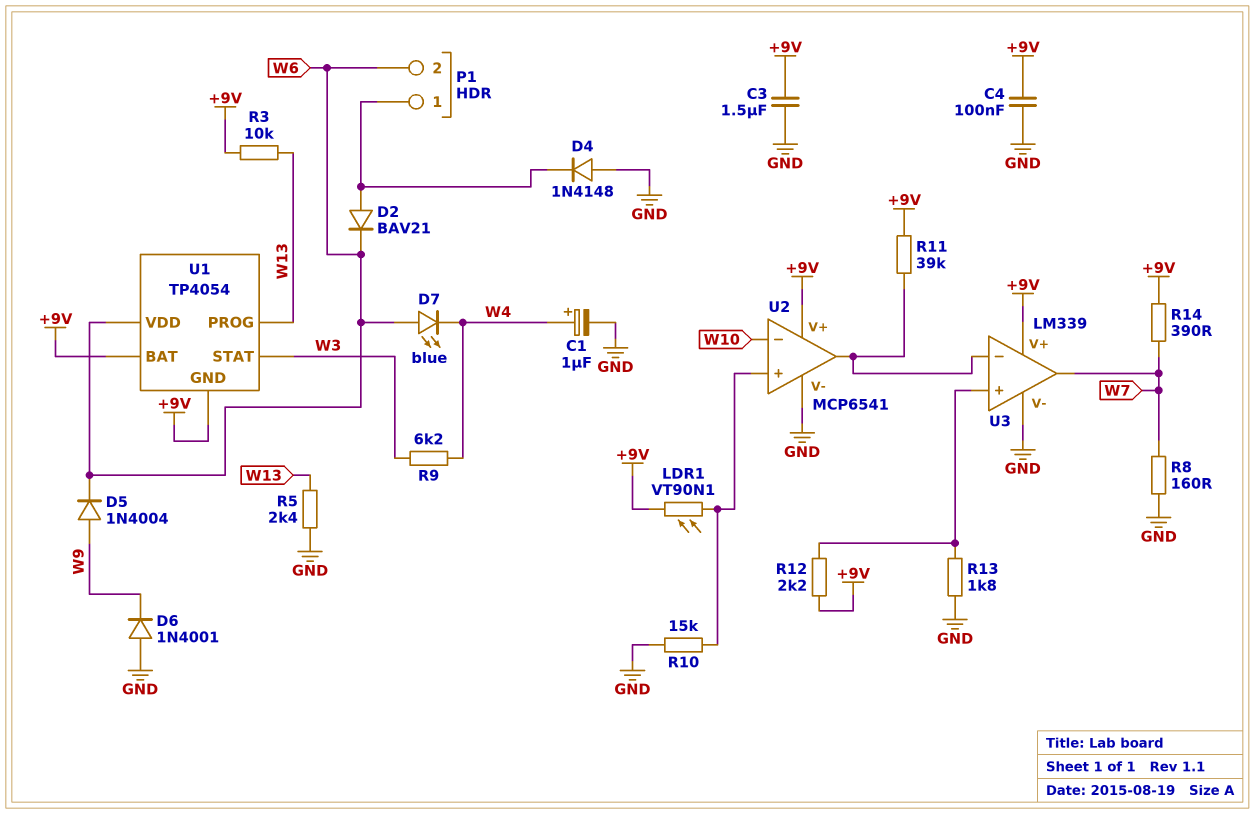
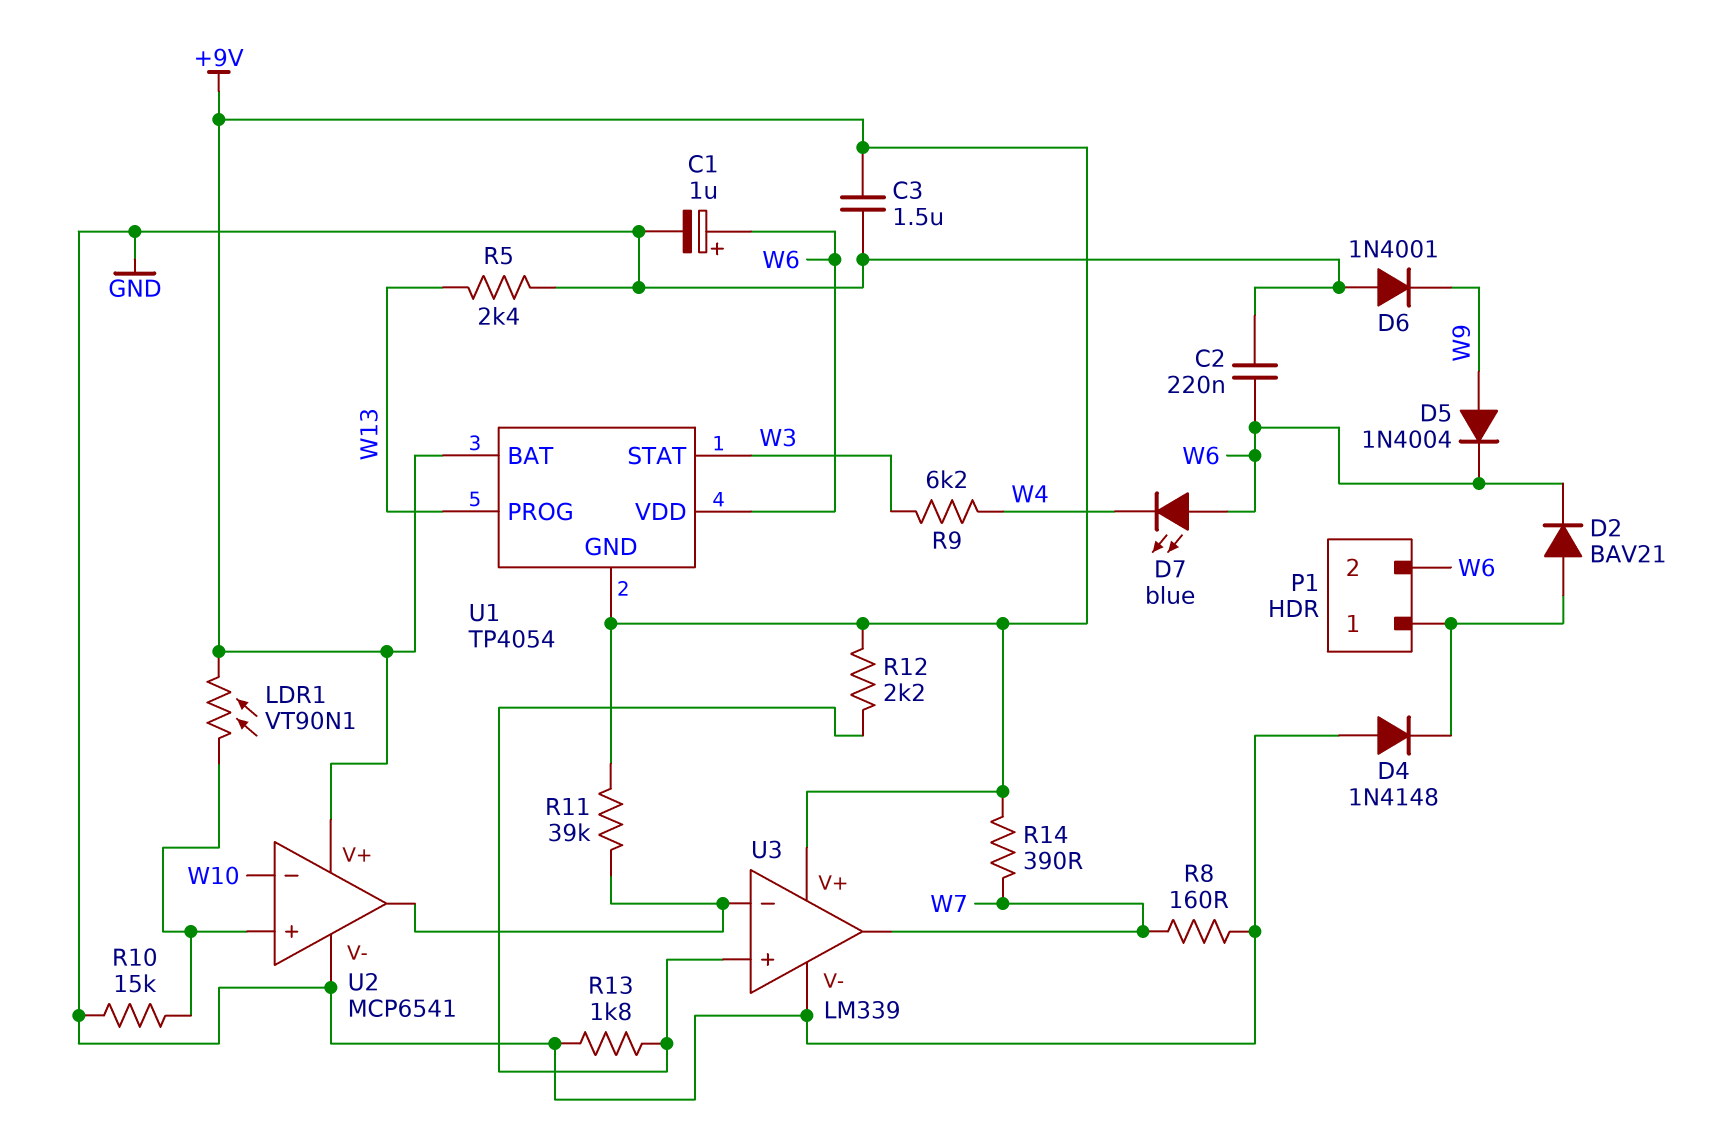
C1: 1uF (plus W4, minus GND) -> 1uF (plus W6, minus GND)
C2: none -> 220nF (GND, W6)
C4: 100nF (+9V, GND) -> none
R3: 10k (+9V, W13) -> none

